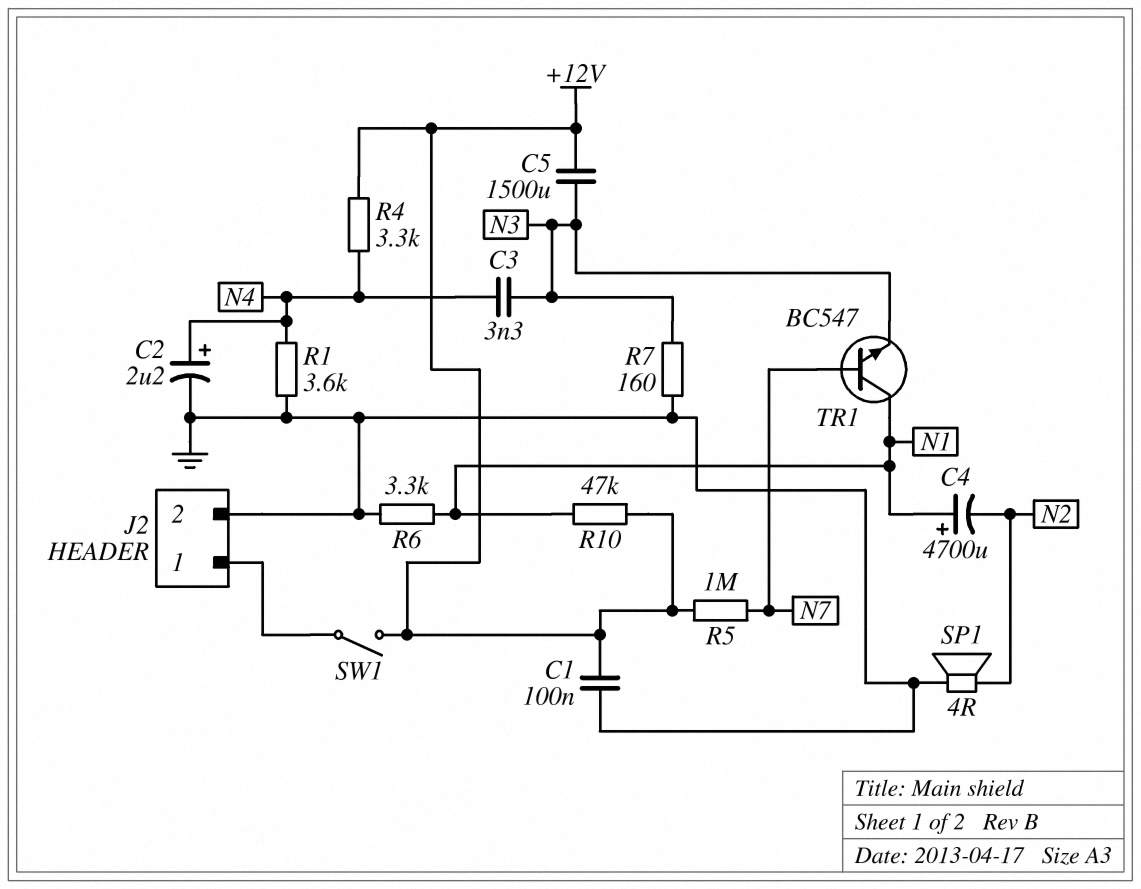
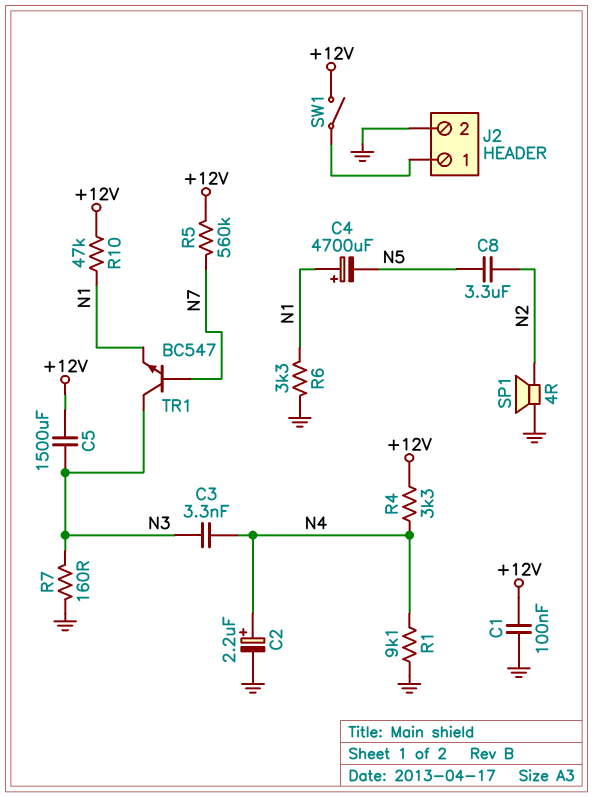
C4: 4700uF (plus N1, minus N2) -> 4700uF (plus N1, minus N5)
C8: none -> 3.3uF (N2, N5)
R1: 3.6k (GND, N4) -> 9.1k (GND, N4)
R5: 1M (+12V, N7) -> 560k (+12V, N7)
TR1: NPN BC547 (B N7, C N1, E N3) -> NPN BC547 (B N7, C N3, E N1)

